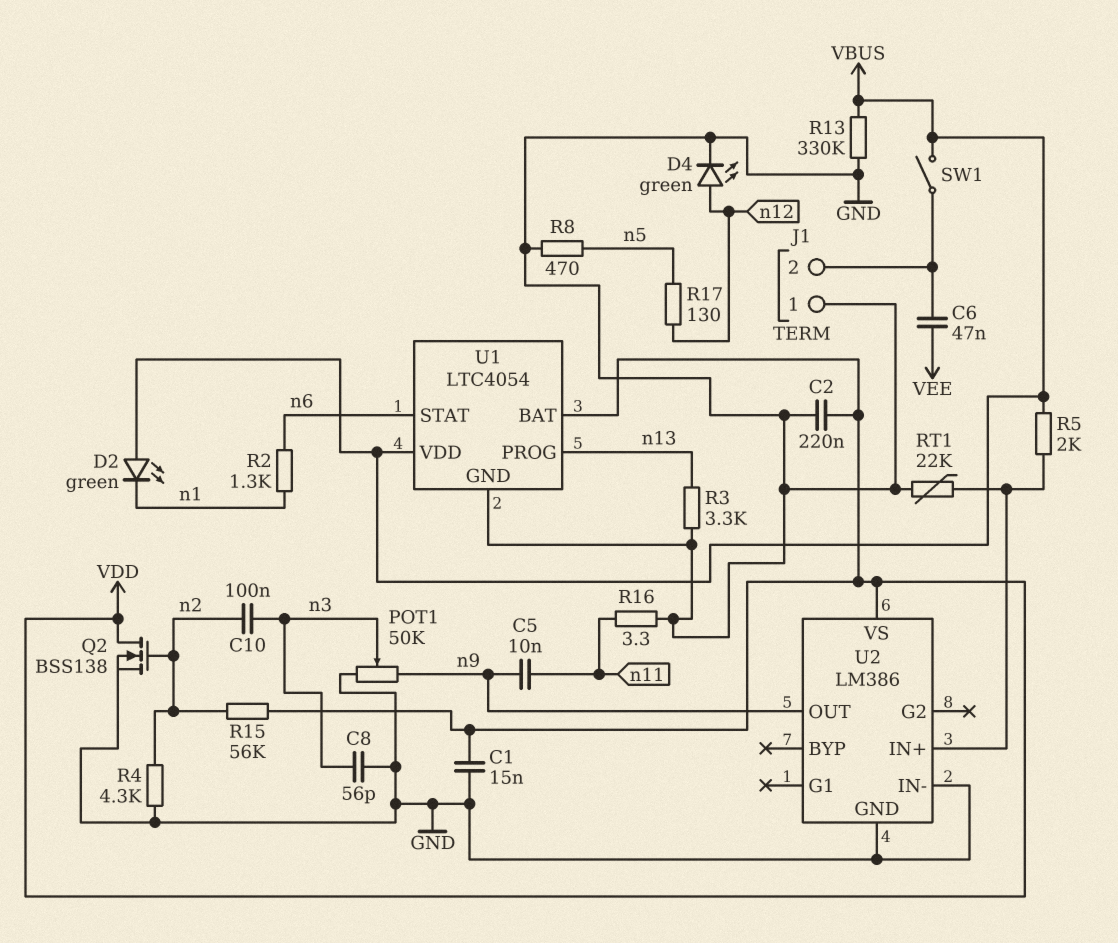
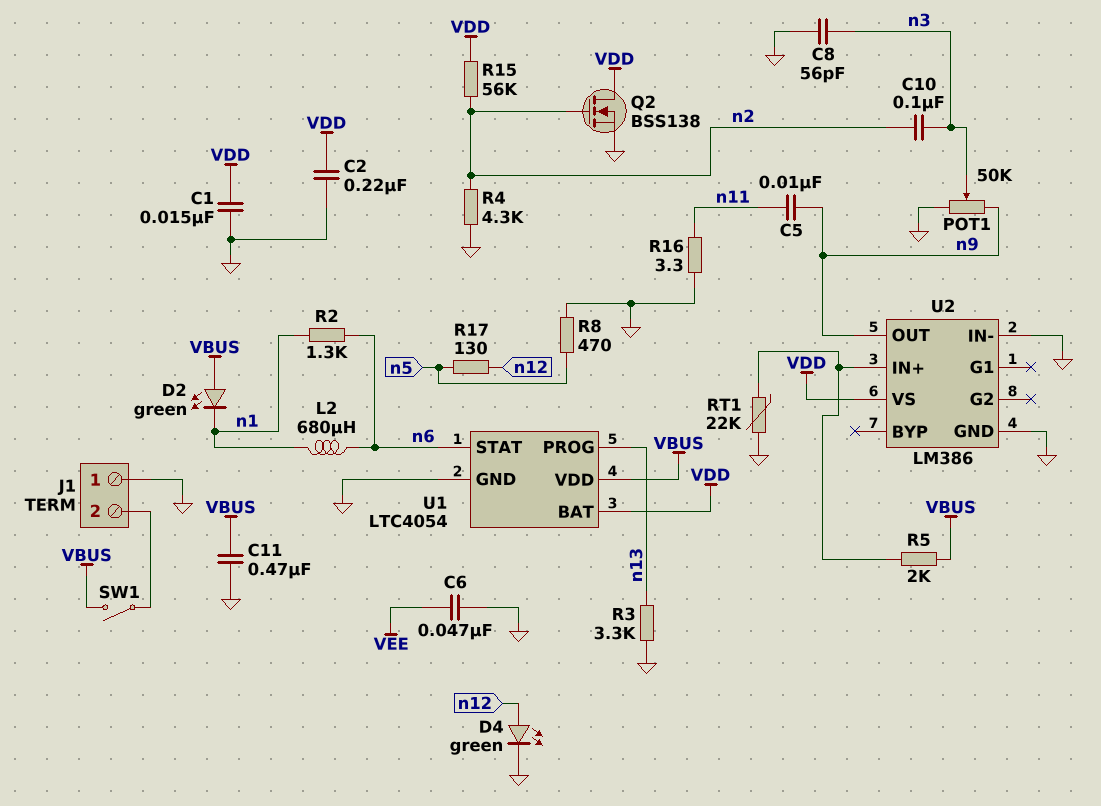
C6: 47nF (J1/2, VEE) -> 47nF (GND, VEE)
C11: none -> 470nF (GND, VBUS)
L2: none -> 680uH (n1, n6)
R13: 330k (GND, VBUS) -> none

